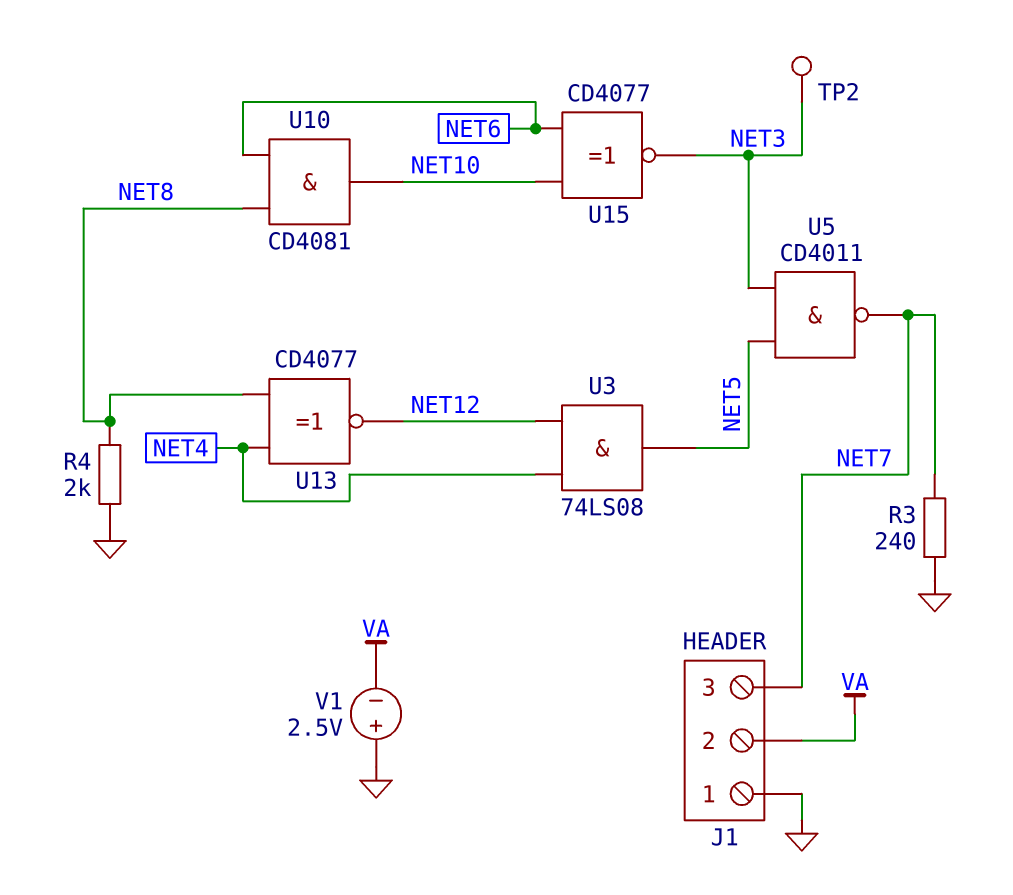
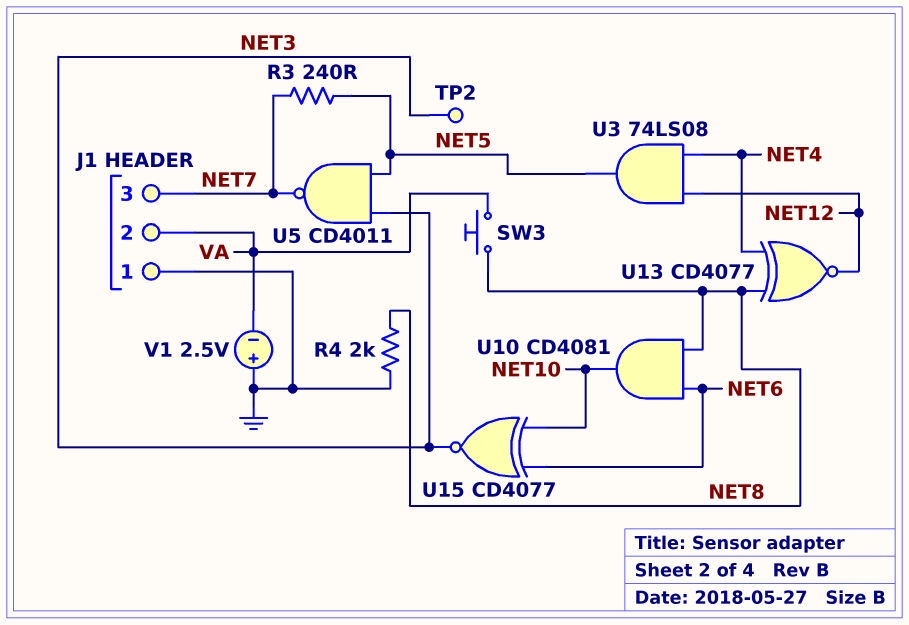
R3: 240 (GND, NET7) -> 240 (NET5, NET7)
SW3: none -> button (NET8, VA)

